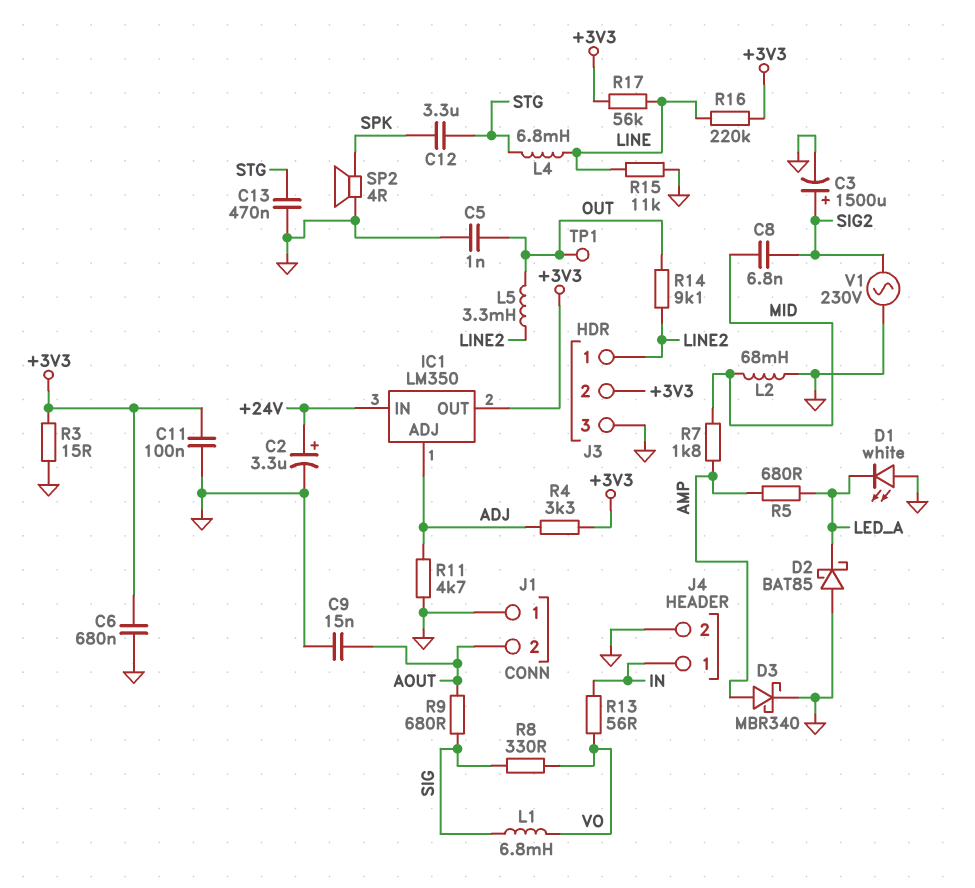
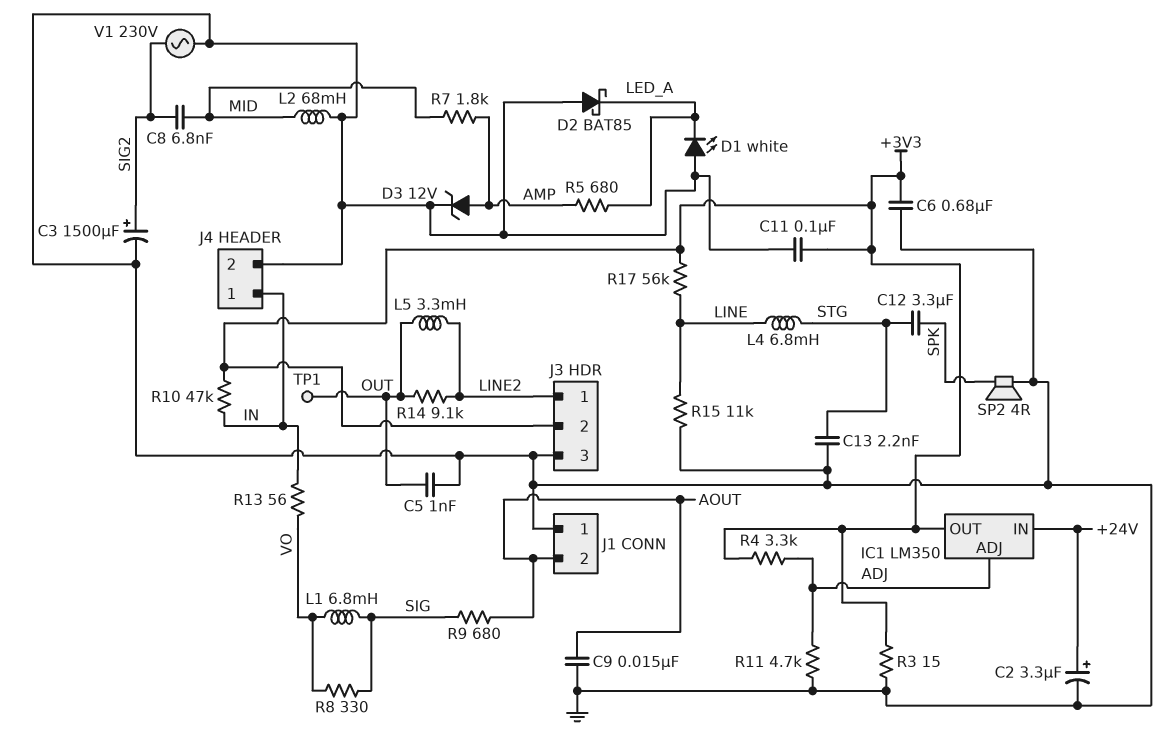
C13: 470nF (GND, STG) -> 2.2nF (GND, STG)
D3: schottky MBR340 (A AMP, K GND) -> zener 12V (A AMP, K GND)
R10: none -> 47k (+3V3, IN)
R16: 220k (+3V3, LINE) -> none

